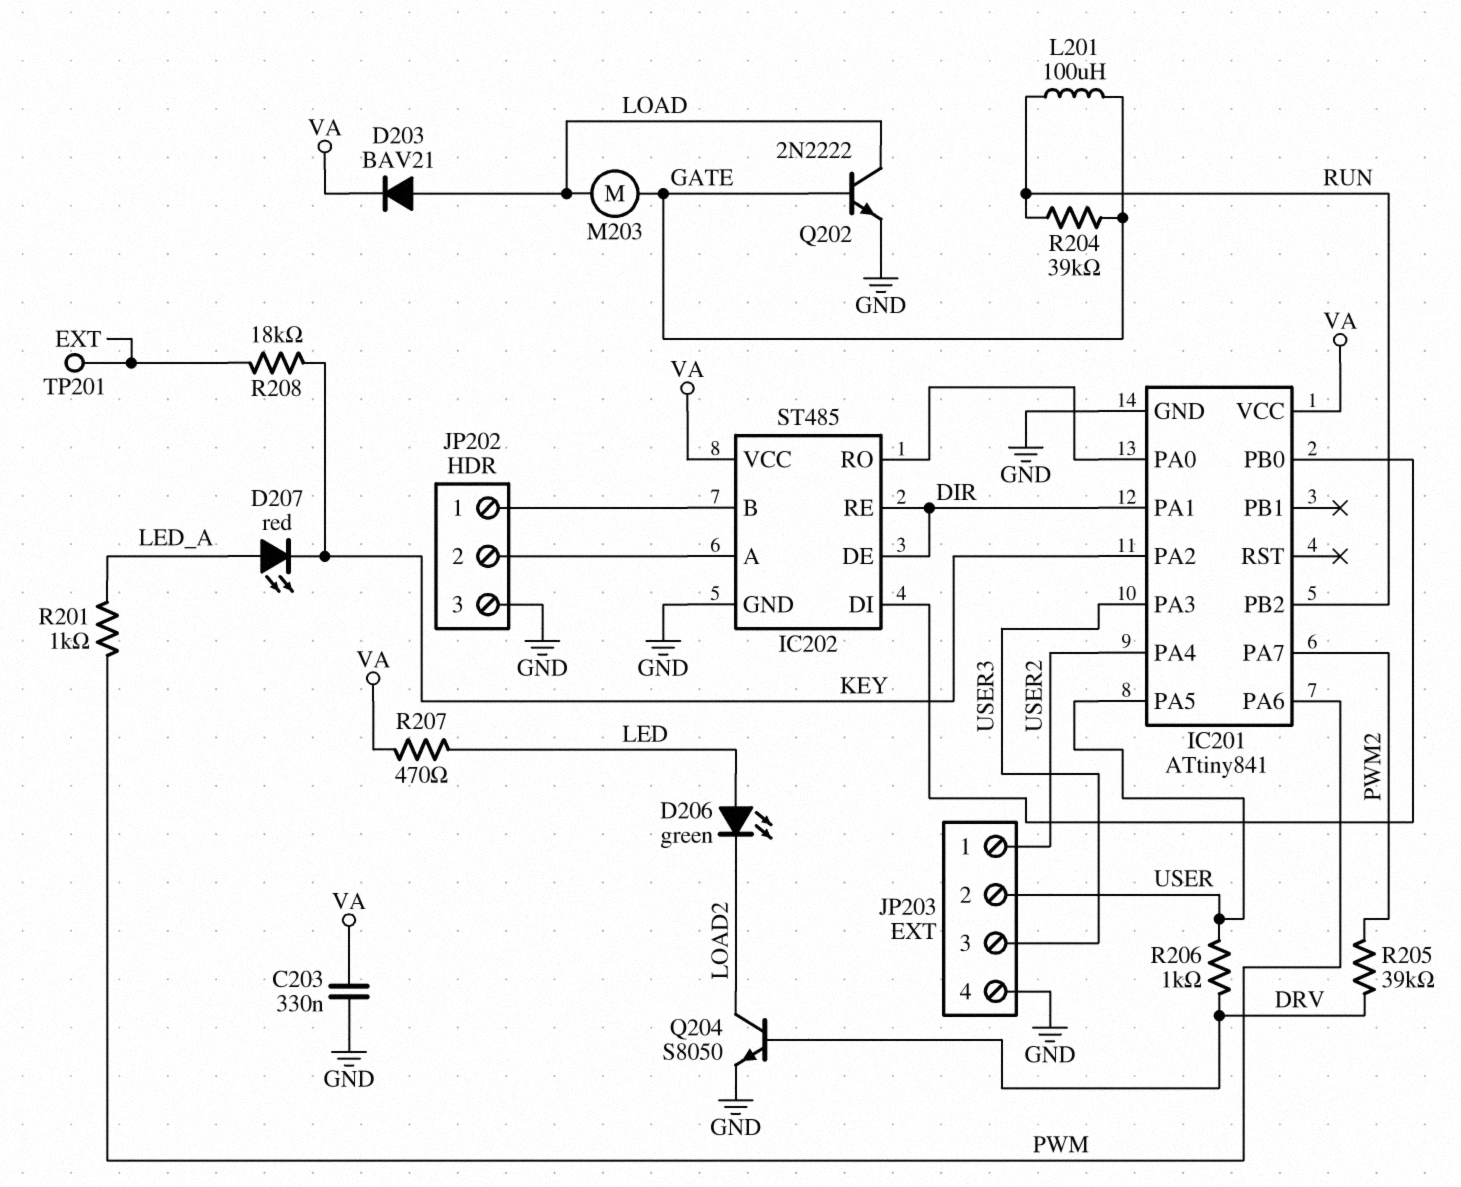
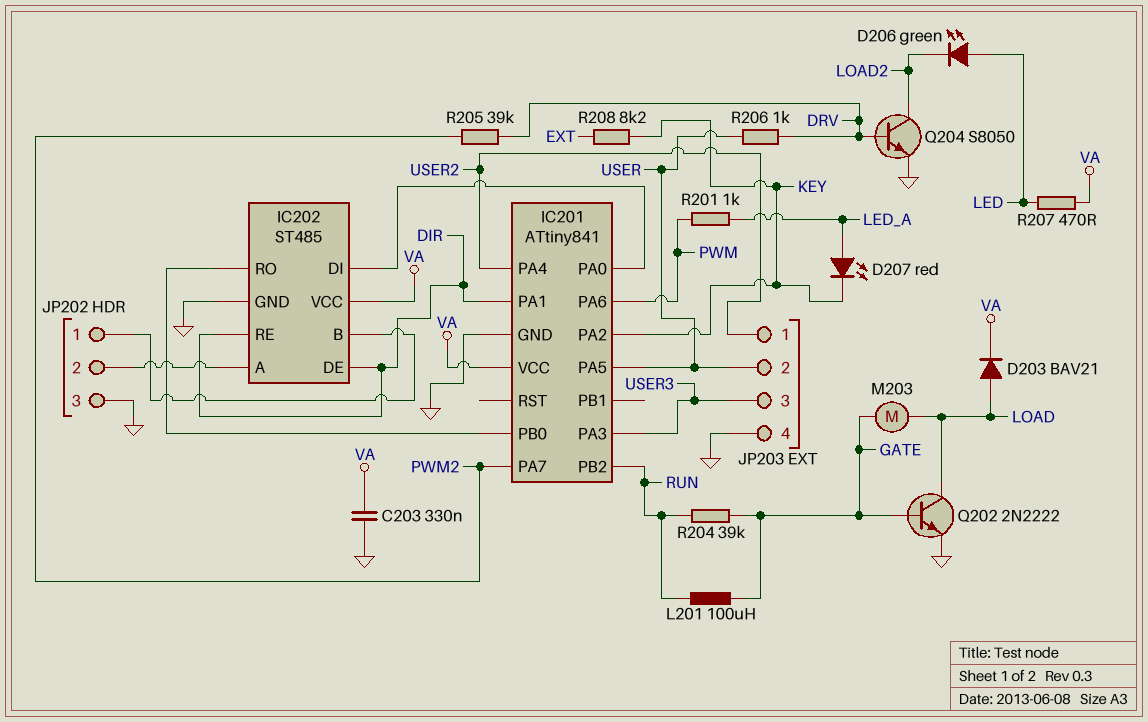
IC202 pin DI: IC201/PB0 -> IC201/PA0
IC202 pin RO: IC201/PA0 -> IC201/PB0
R208: 18k (EXT, KEY) -> 8.2k (EXT, KEY)
TP201: test point (EXT) -> none

